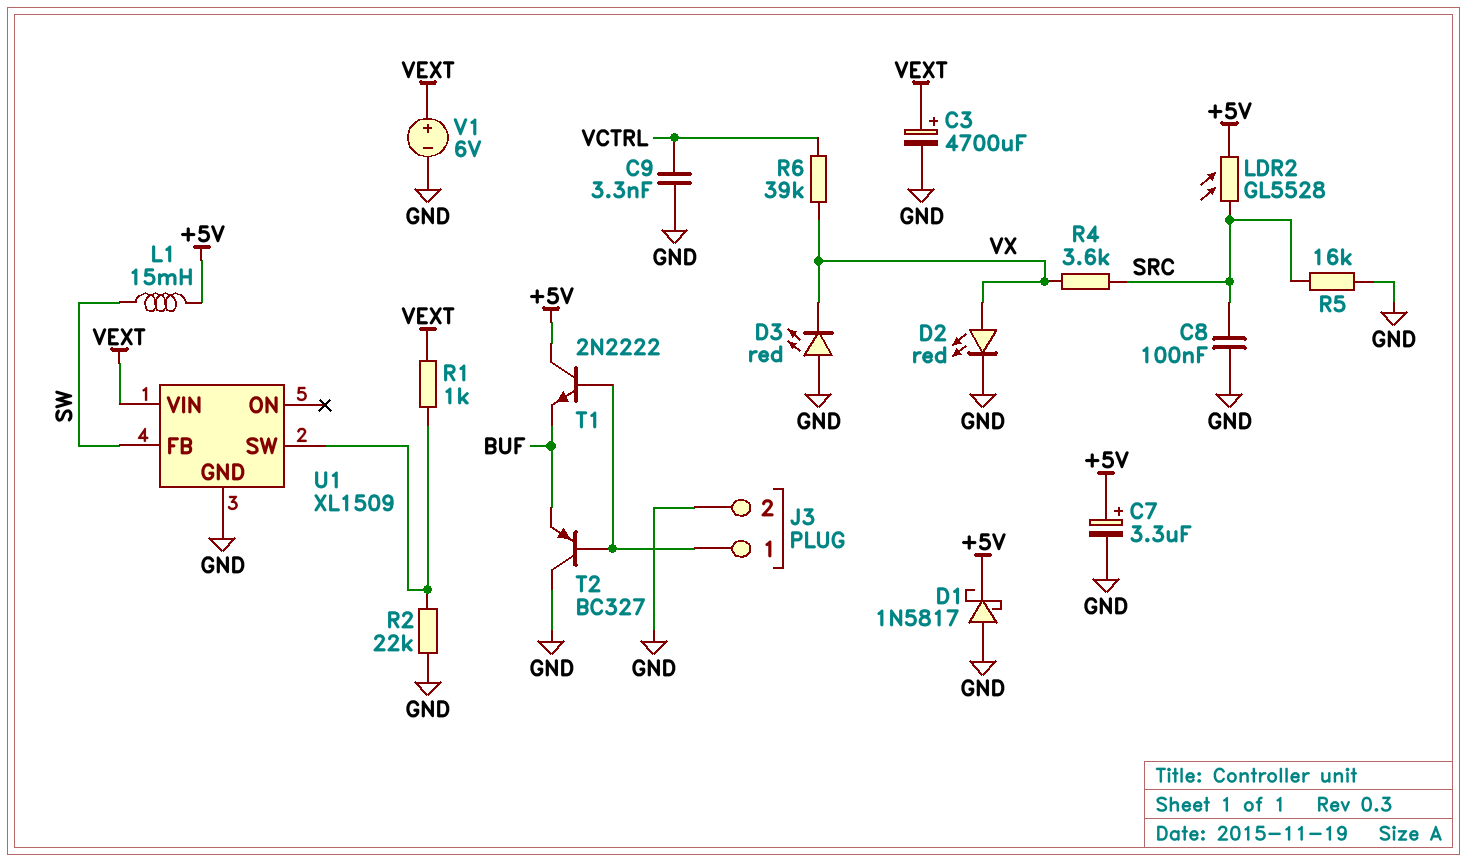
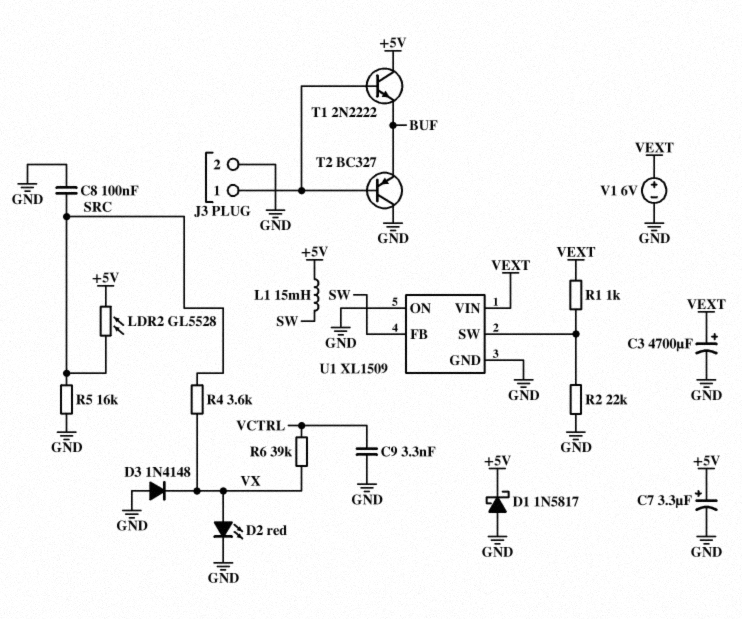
D3: LED red (A GND, K VX) -> diode 1N4148 (A GND, K VX)
U1 pin ON: none -> GND

